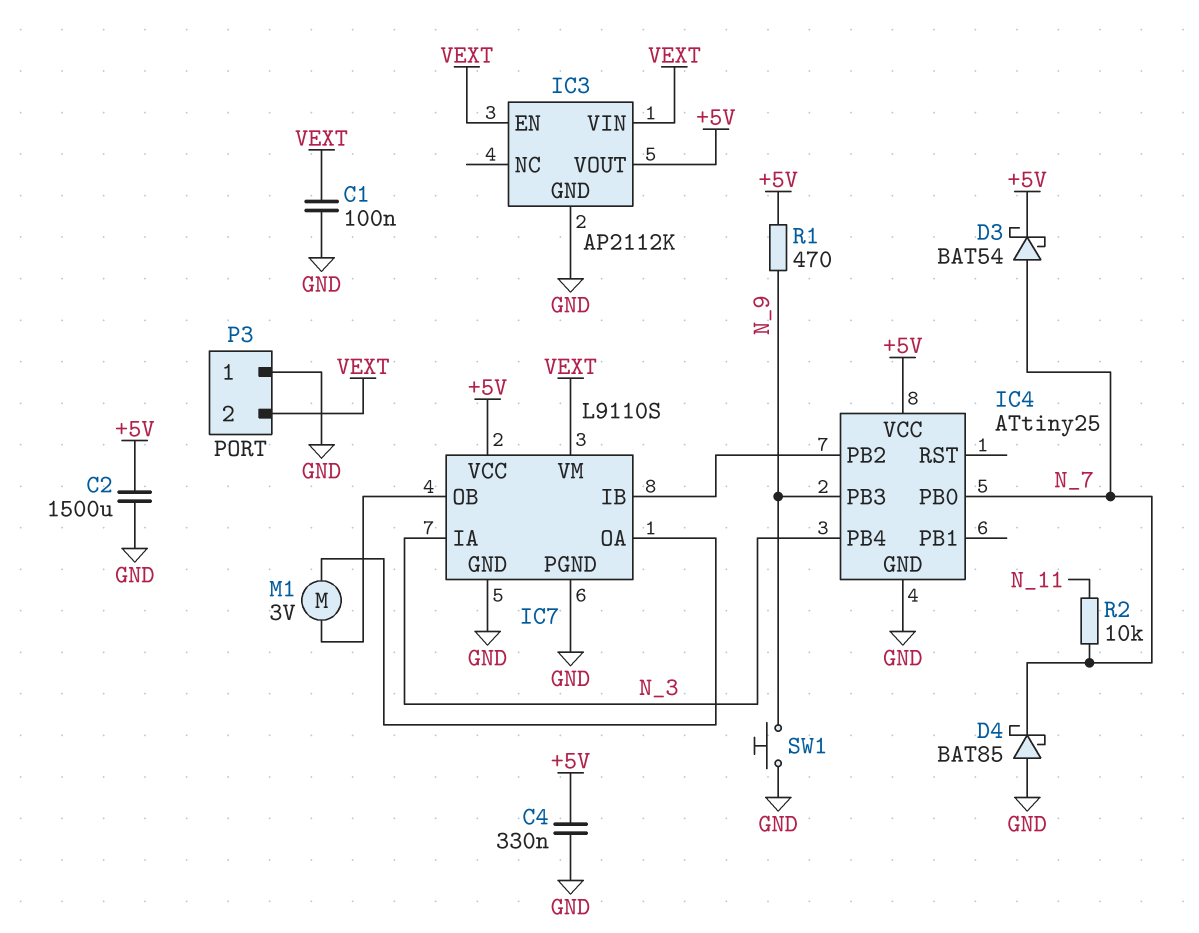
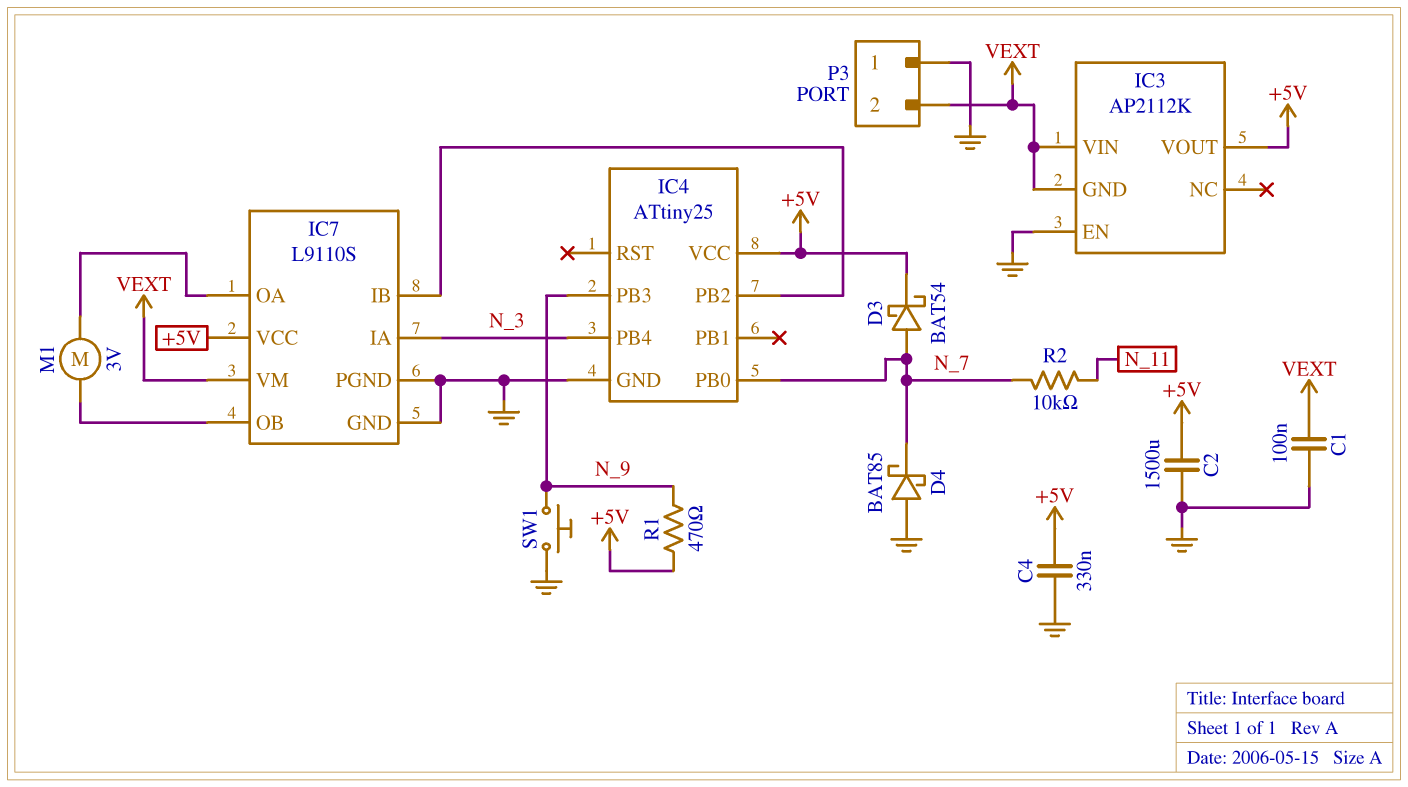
IC3 pin EN: VEXT -> GND
IC3 pin GND: GND -> VEXT

